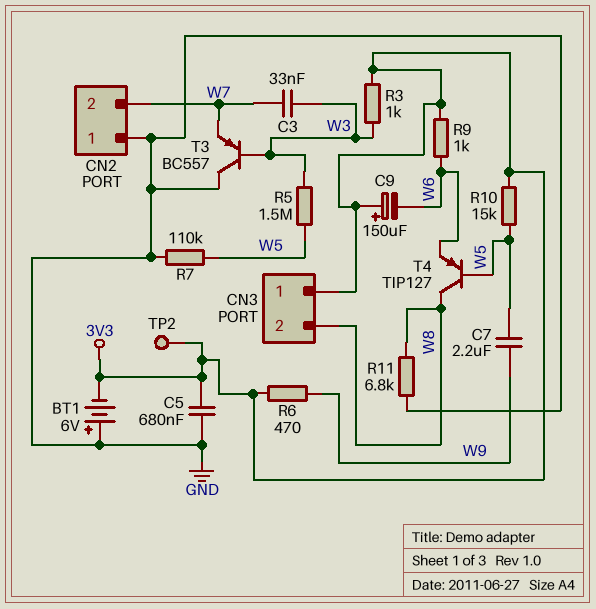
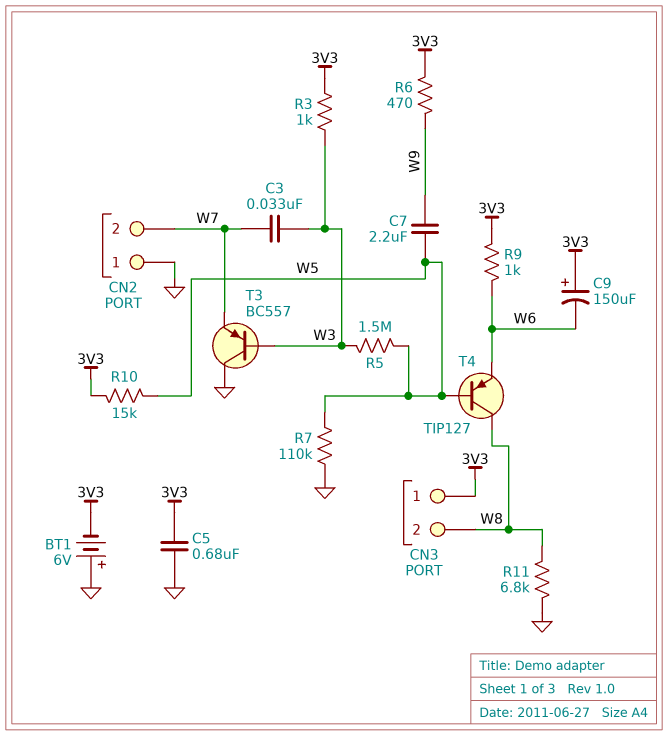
TP2: test point (3V3) -> none

